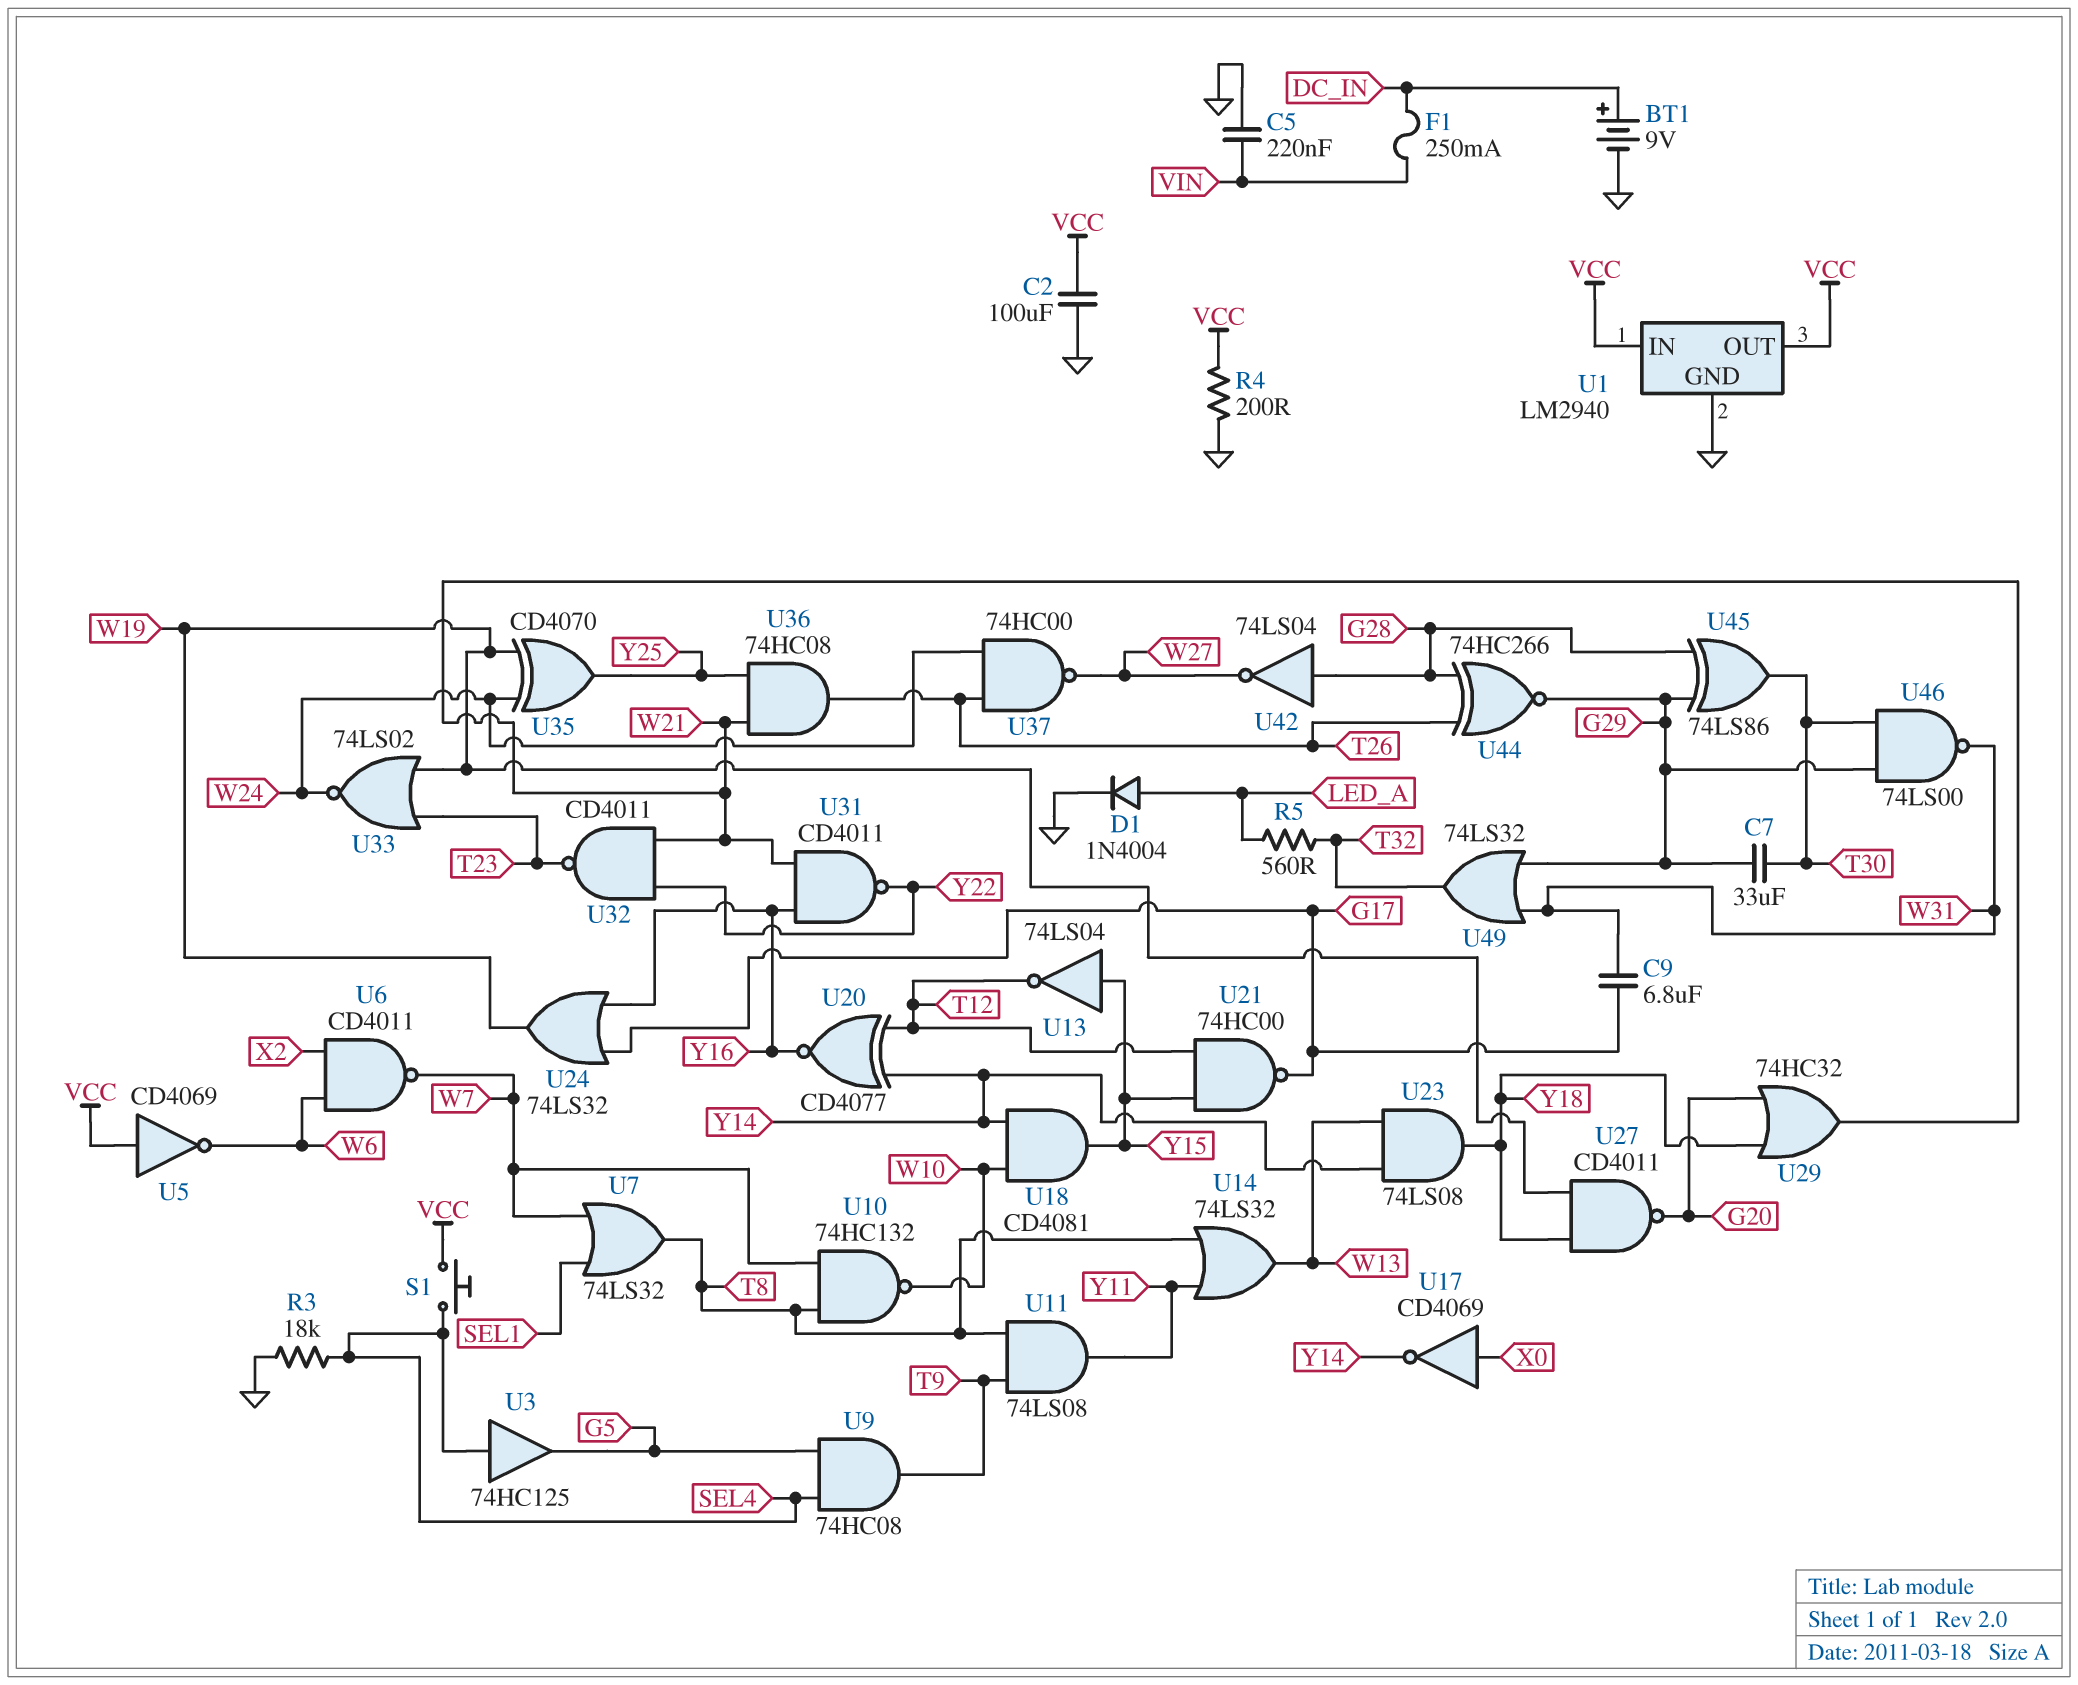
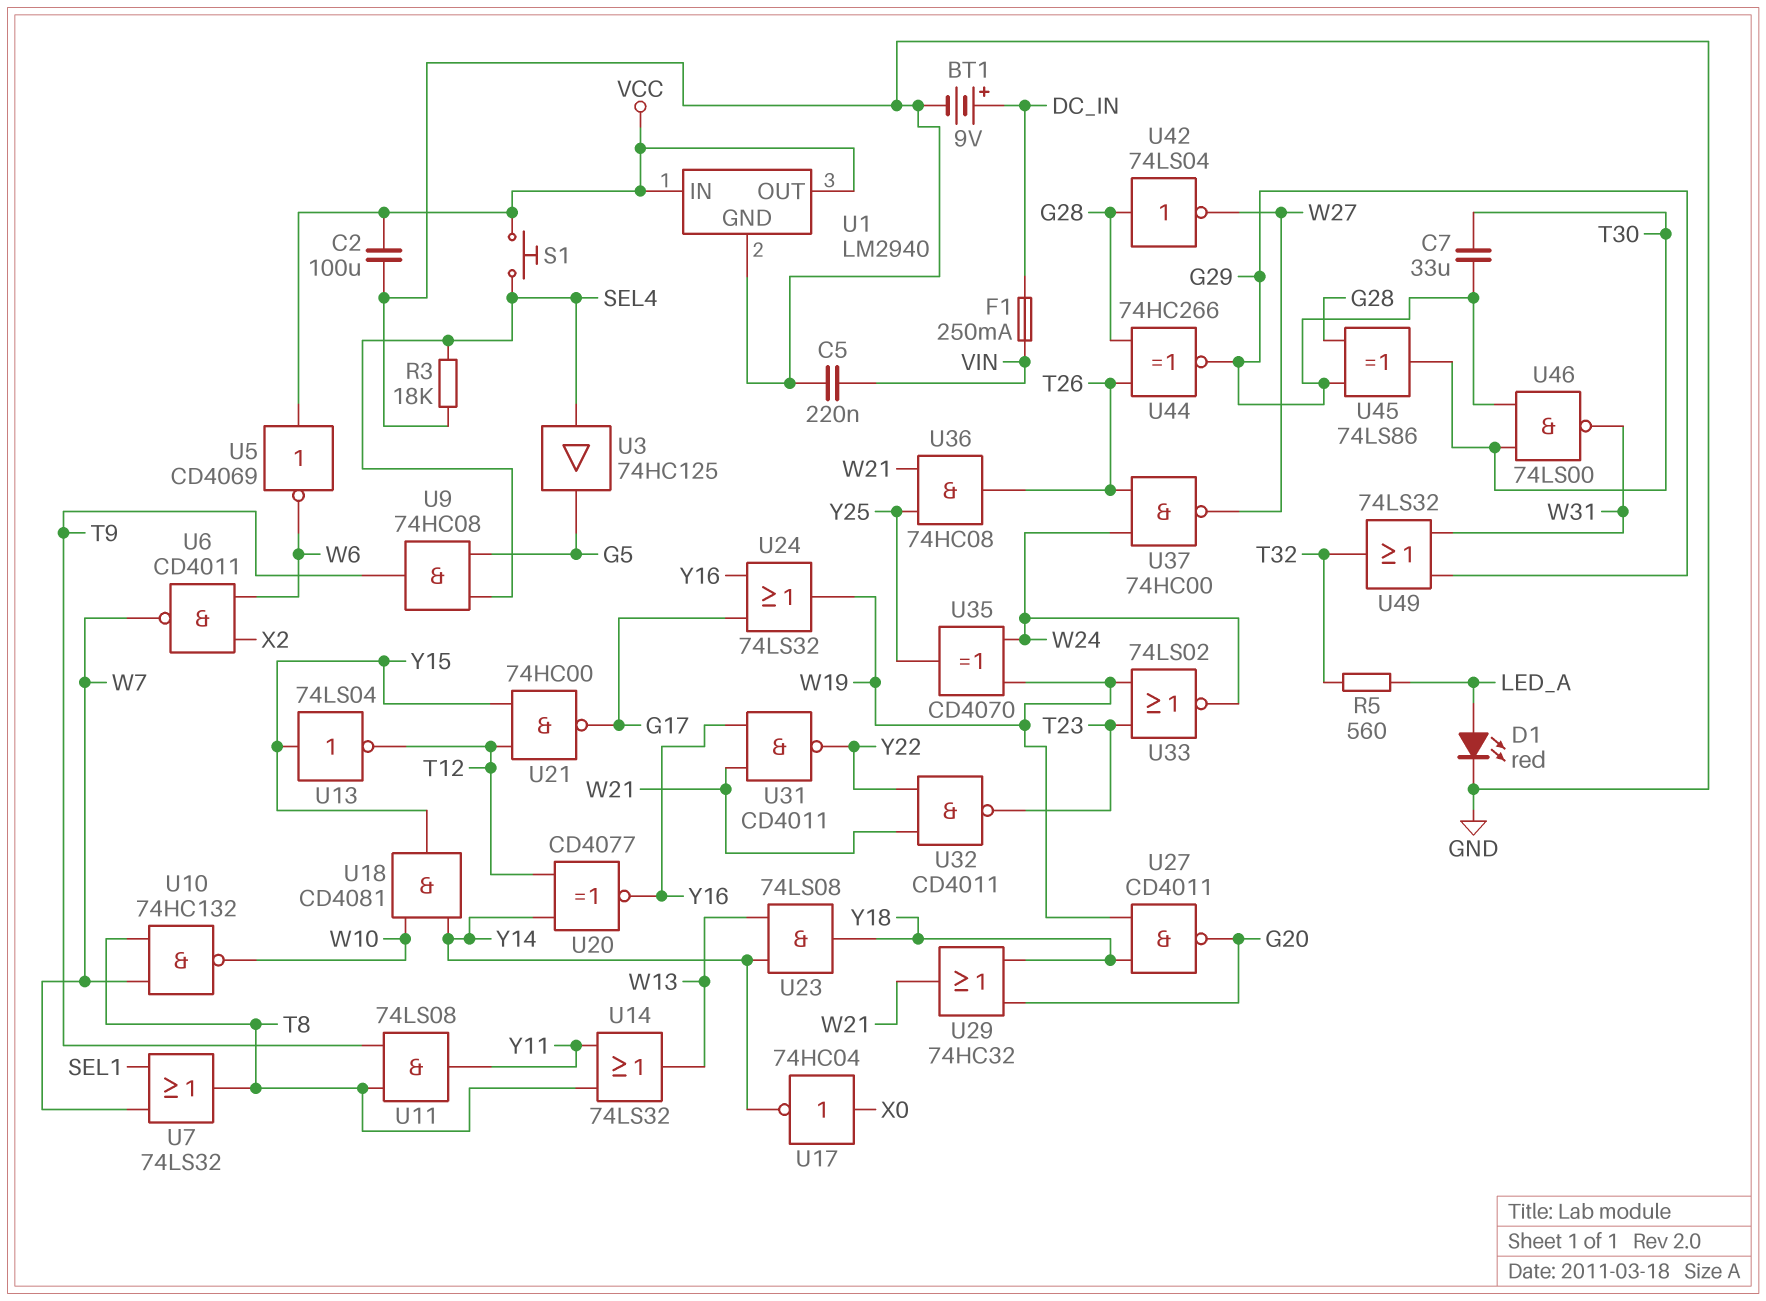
C9: 6.8uF (G17, W31) -> none
D1: diode 1N4004 (A LED_A, K GND) -> LED red (A LED_A, K GND)
R4: 200 (GND, VCC) -> none
U17: NOT CD4069 (in X0, out Y14) -> NOT 74HC04 (in X0, out Y14)

